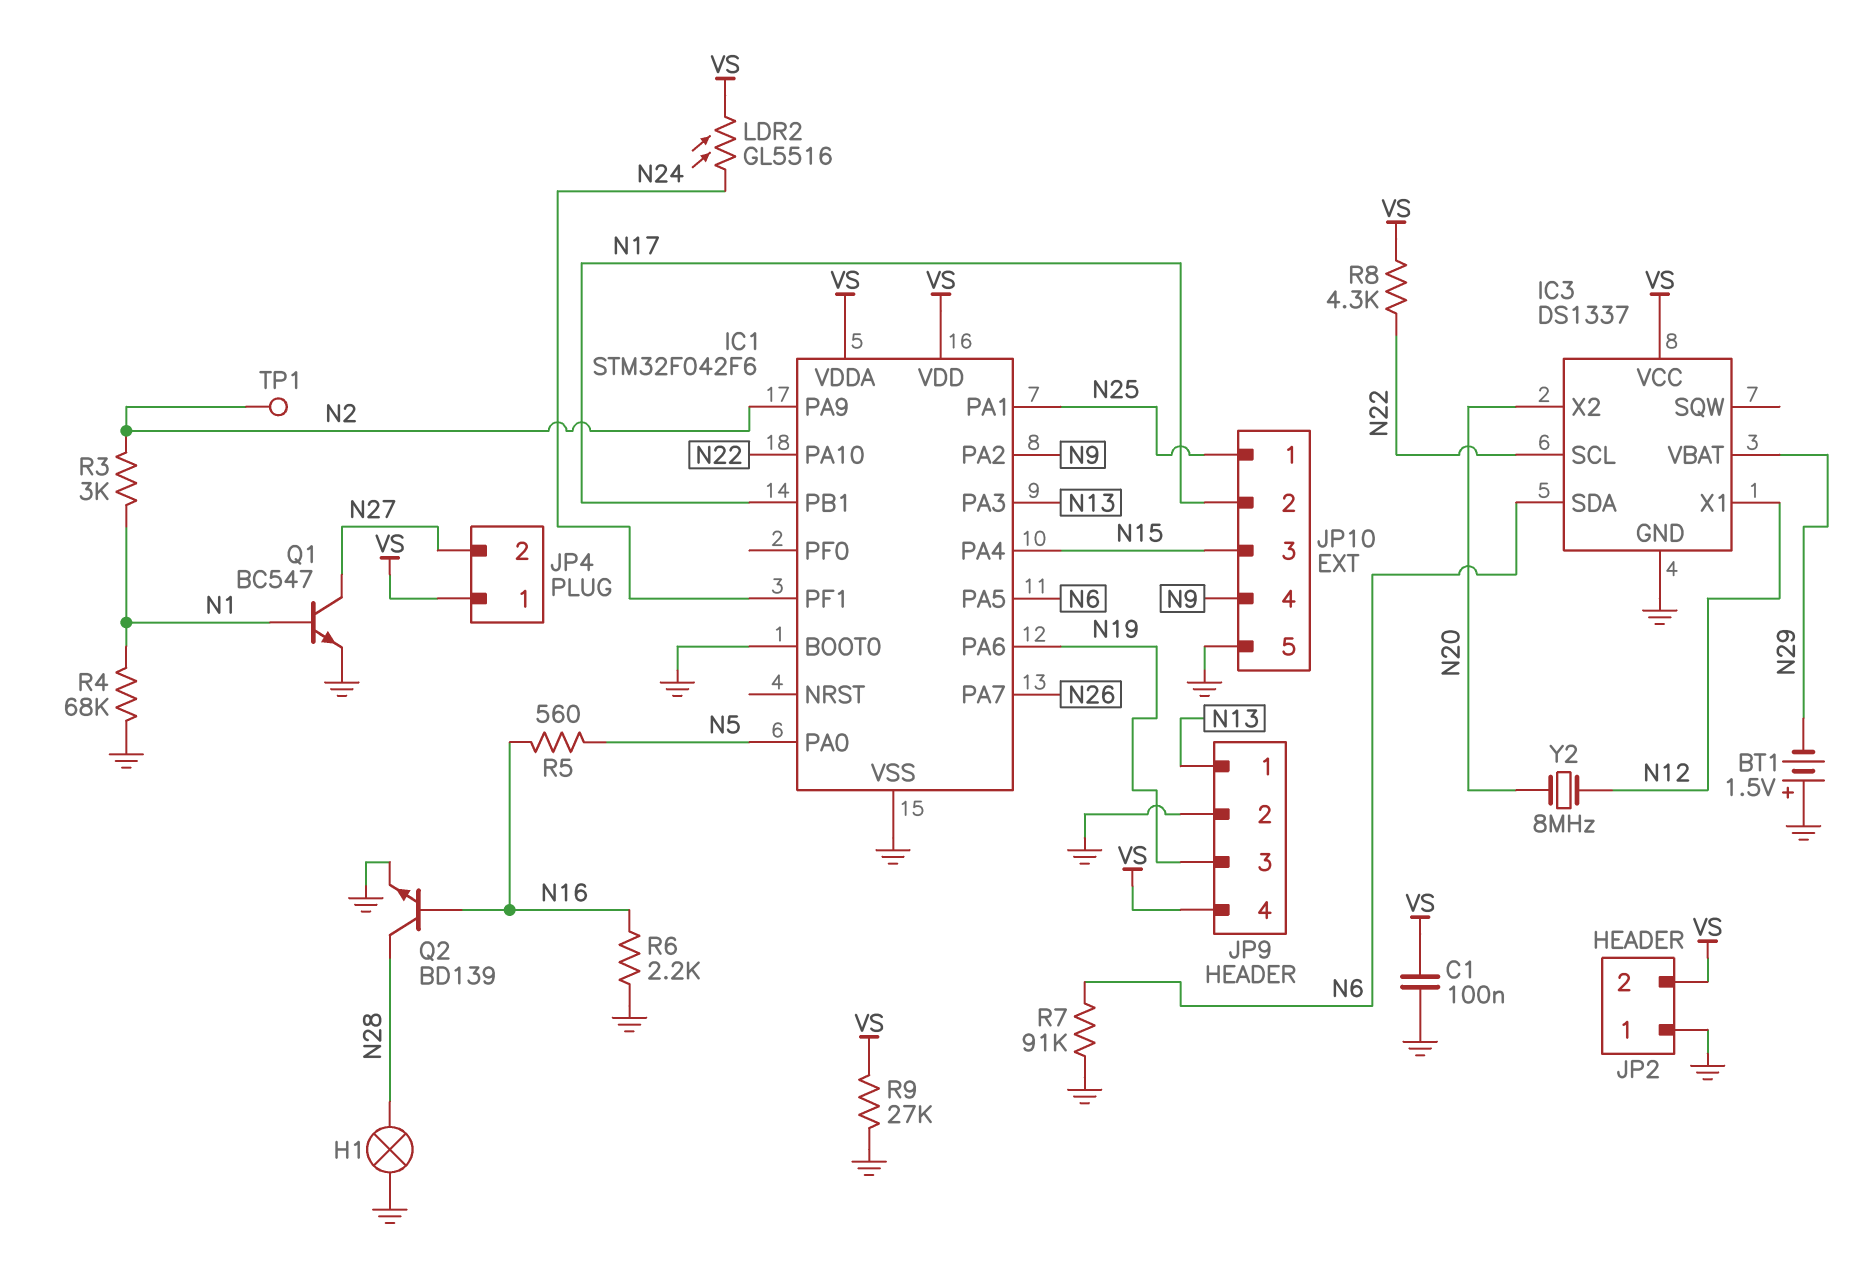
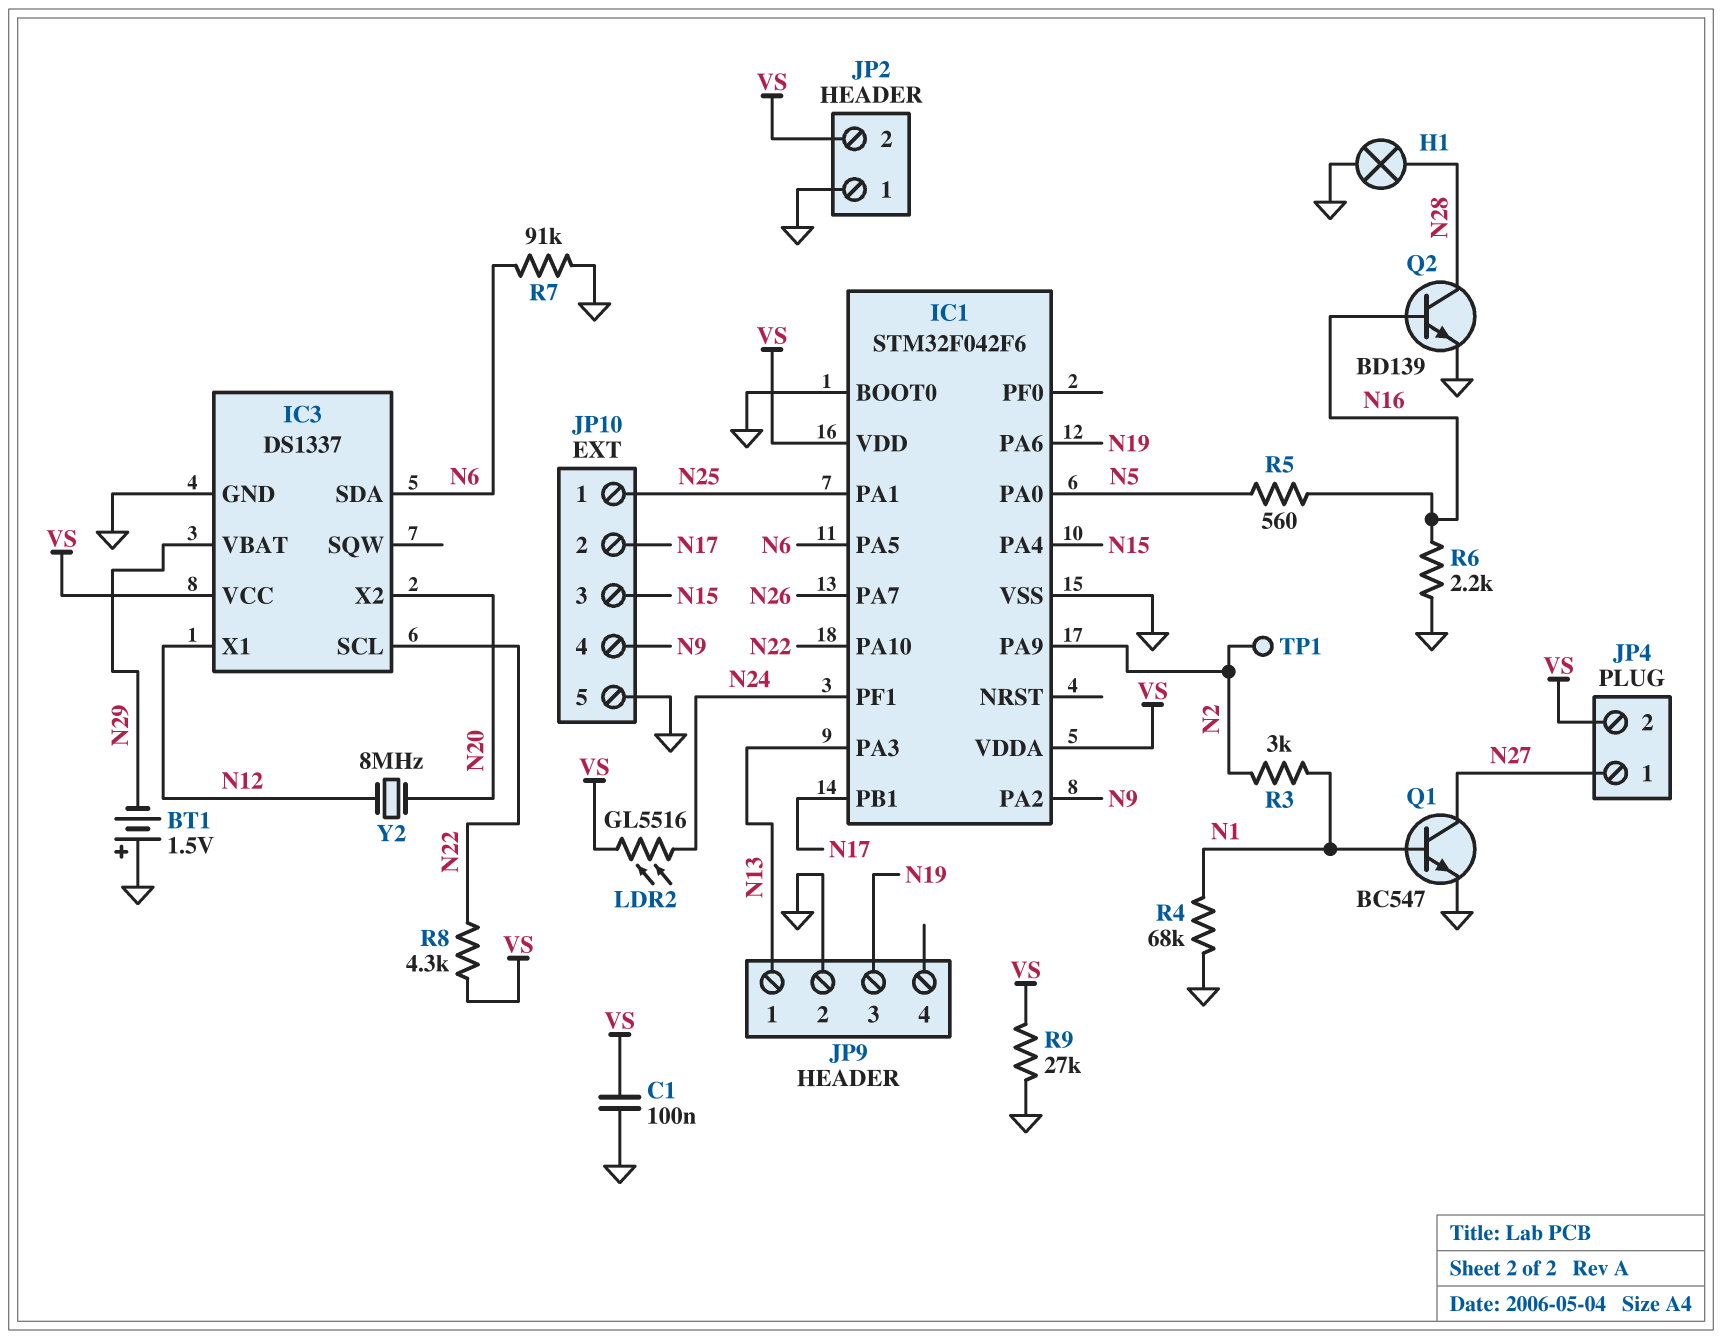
JP4 pin 1: VS -> N27
JP4 pin 2: N27 -> VS
JP9 pin 4: VS -> none

